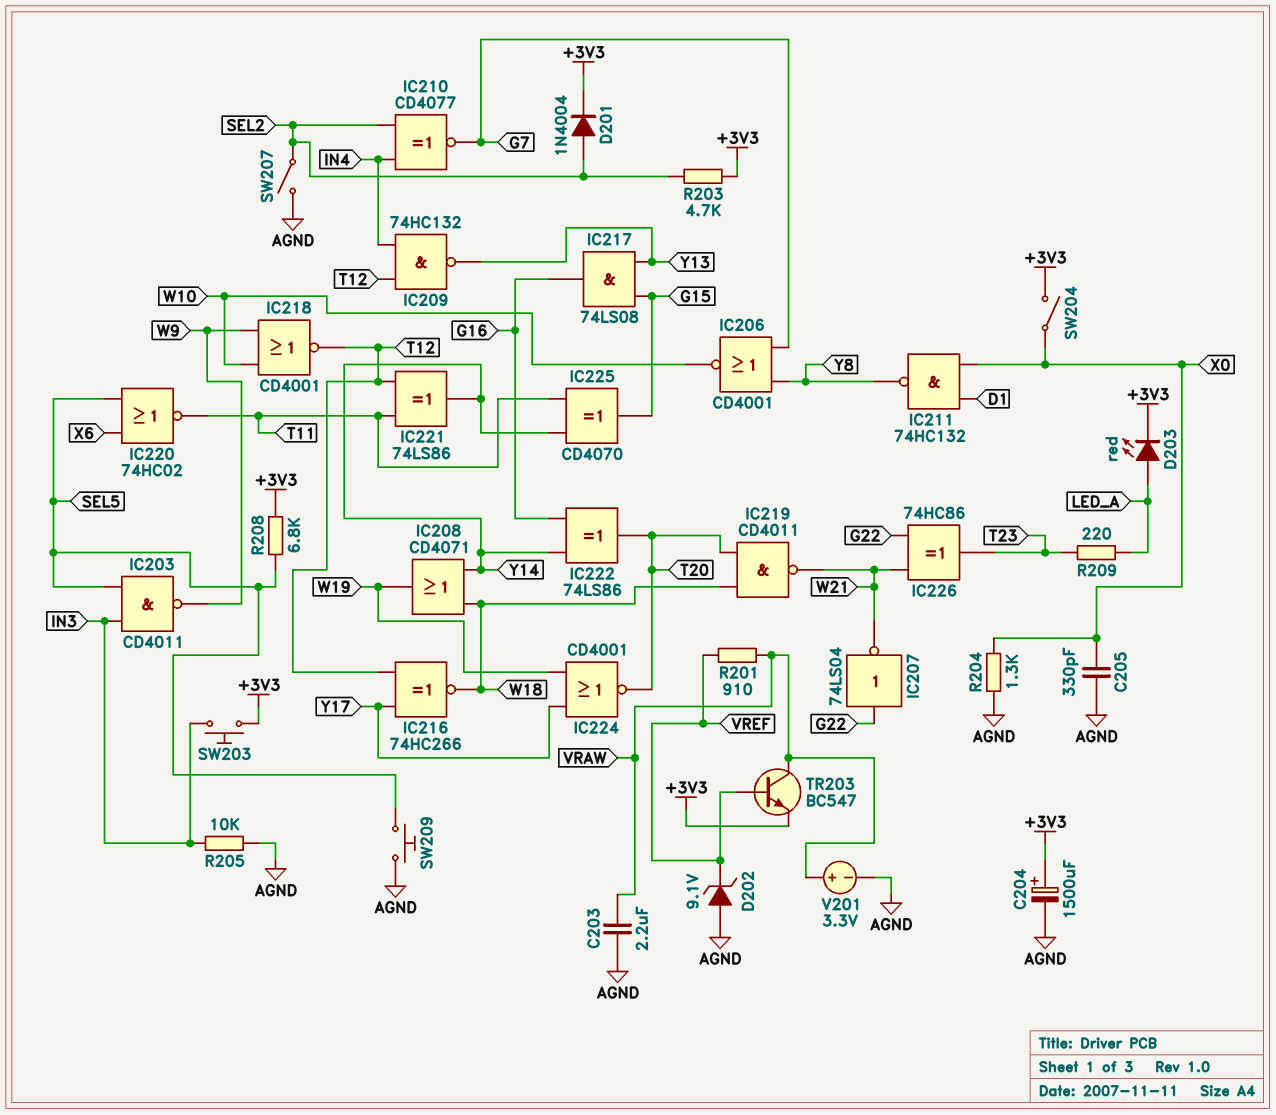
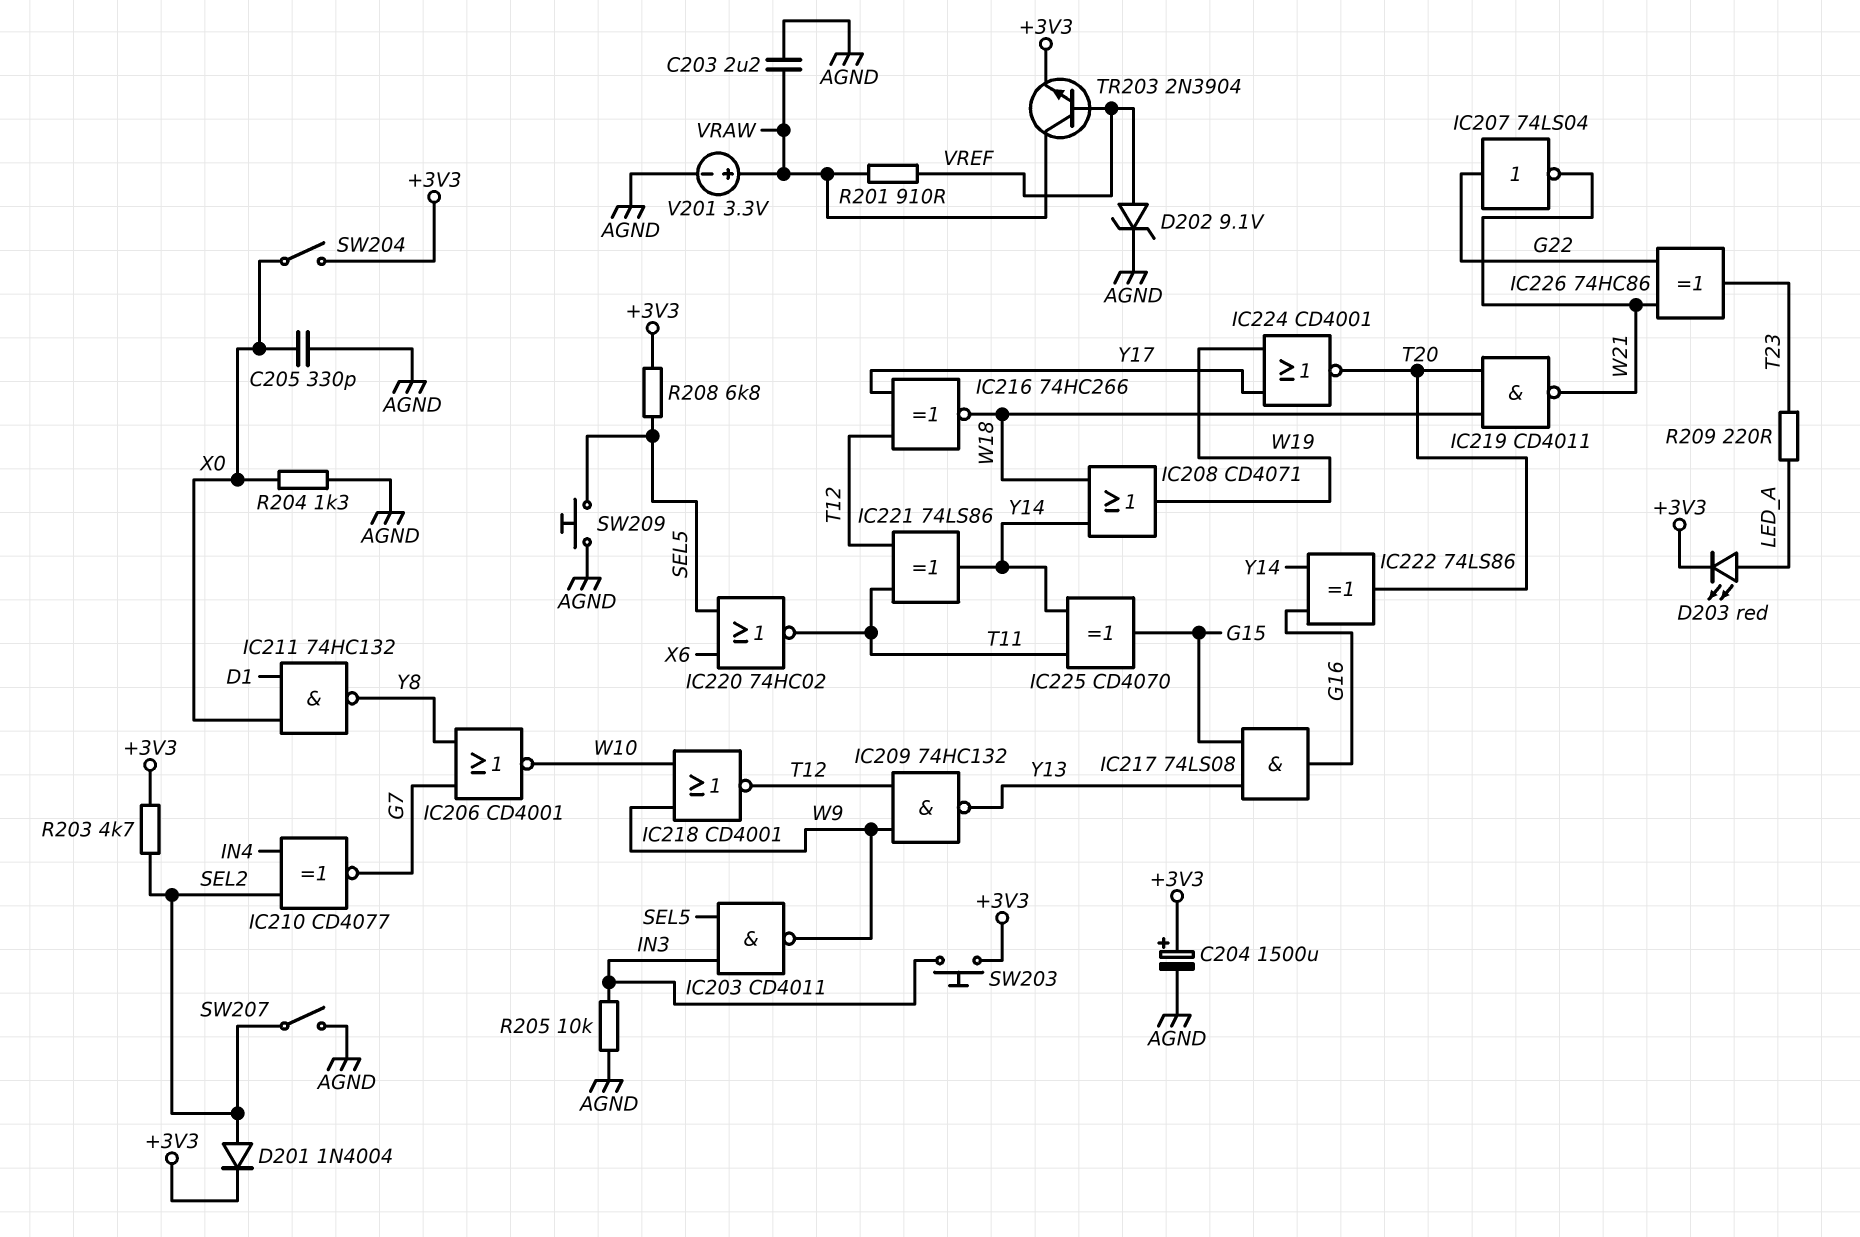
D202: zener 9.1V (A AGND, K VREF) -> zener 9.1V (A VREF, K AGND)
IC209: NAND 74HC132 (in IN4, in T12, out Y13) -> NAND 74HC132 (in T12, in W9, out Y13)
TR203: NPN BC547 (B VREF, C VRAW, E +3V3) -> NPN 2N3904 (B VREF, C VRAW, E +3V3)

